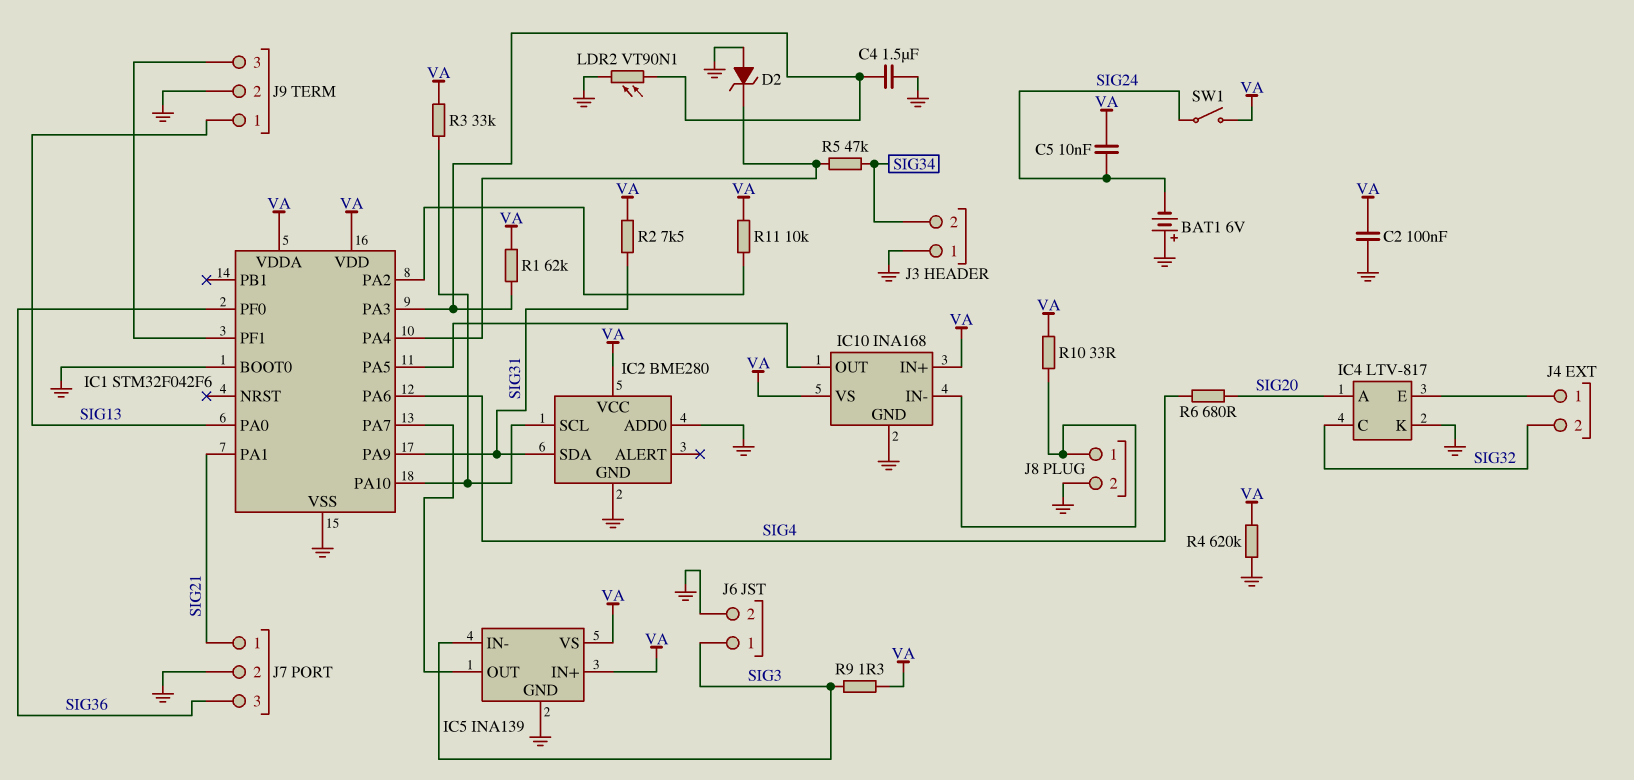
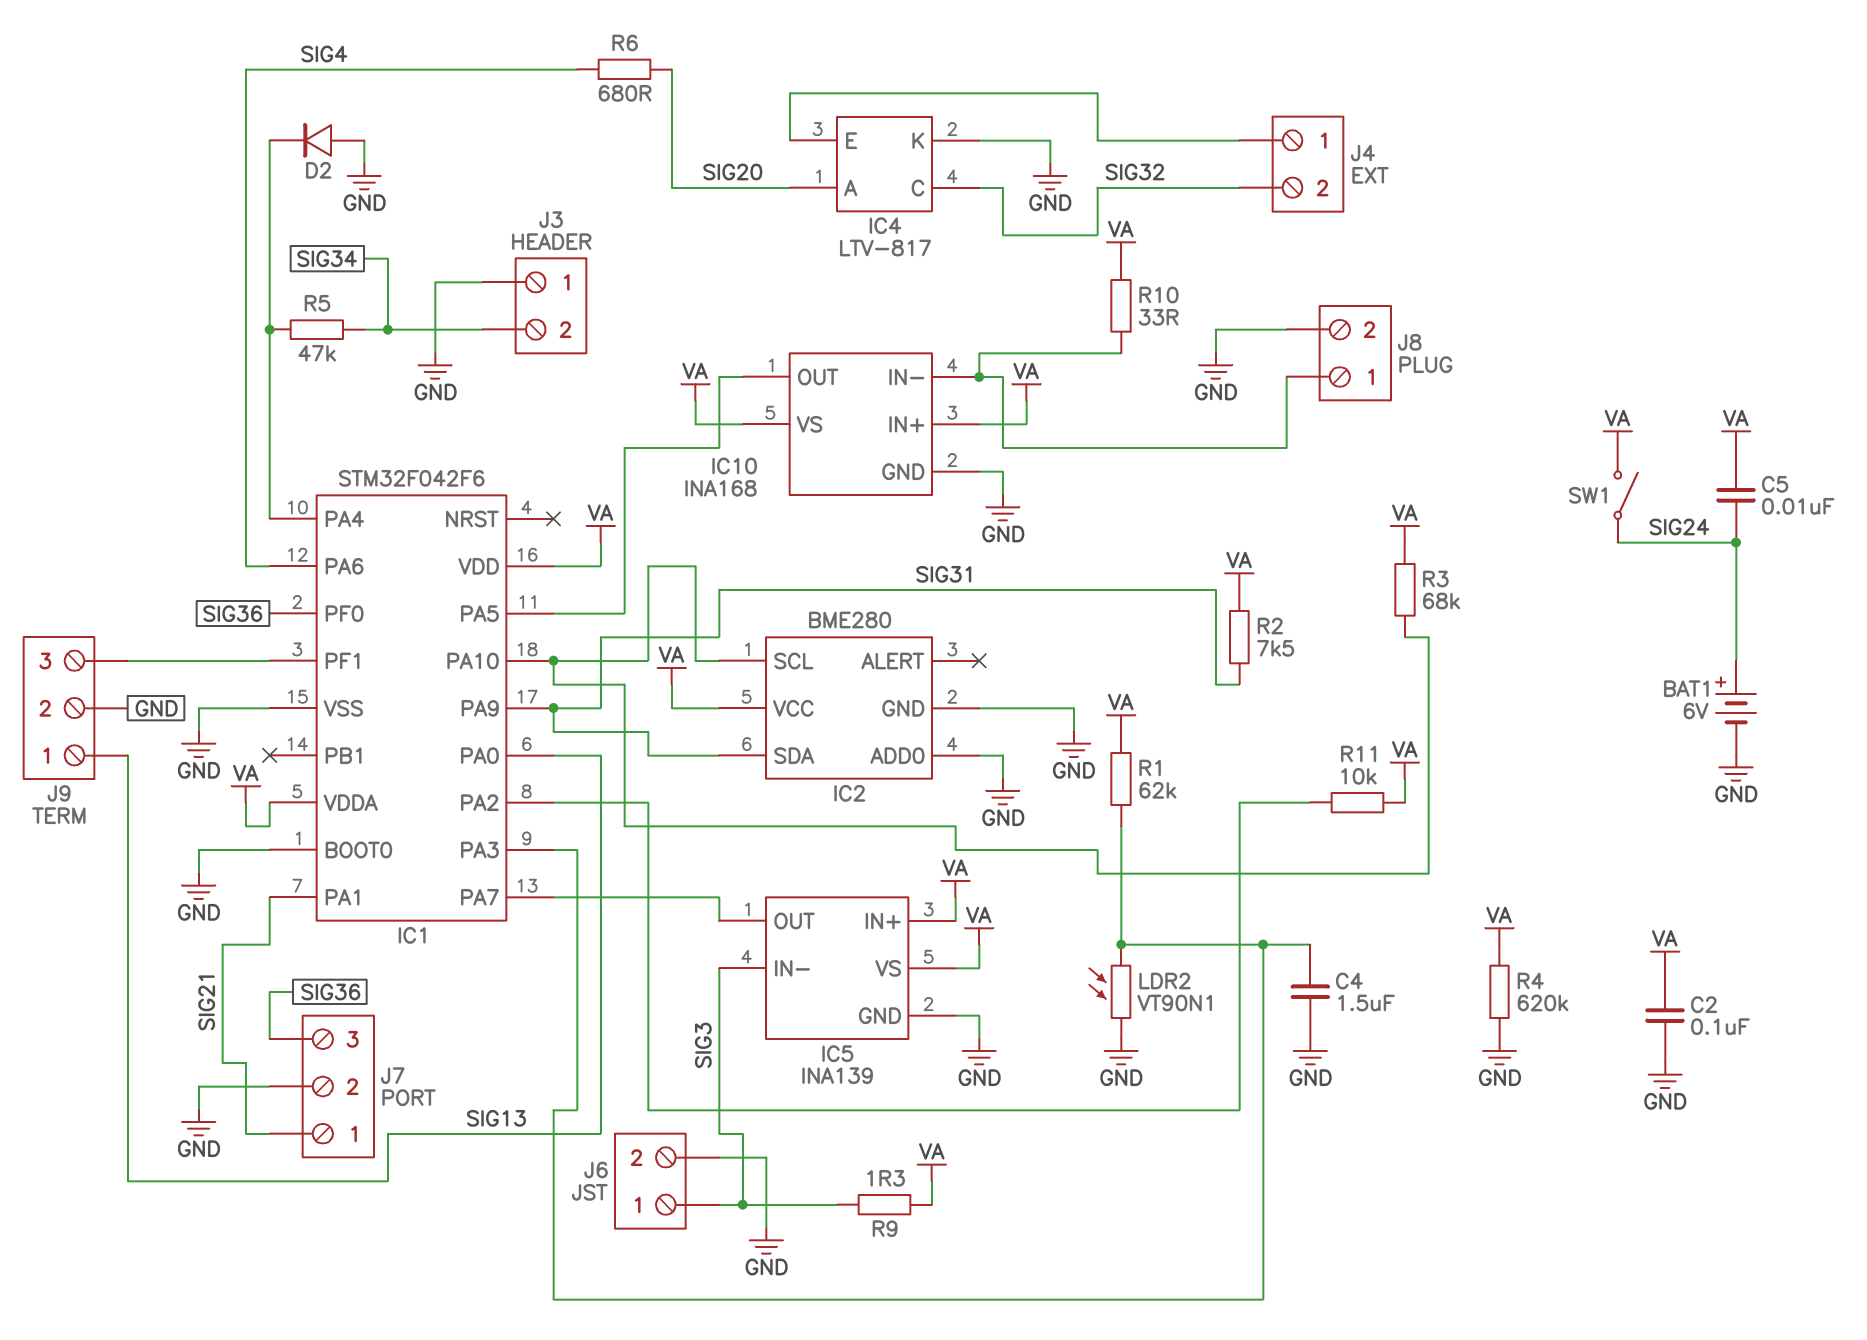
BAT1: 6V (plus GND, minus SIG24) -> 6V (plus SIG24, minus GND)
D2: zener (A GND, K IC1/PA4) -> diode (A GND, K IC1/PA4)
R3: 33k (IC1/PA10, VA) -> 68k (IC1/PA10, VA)

